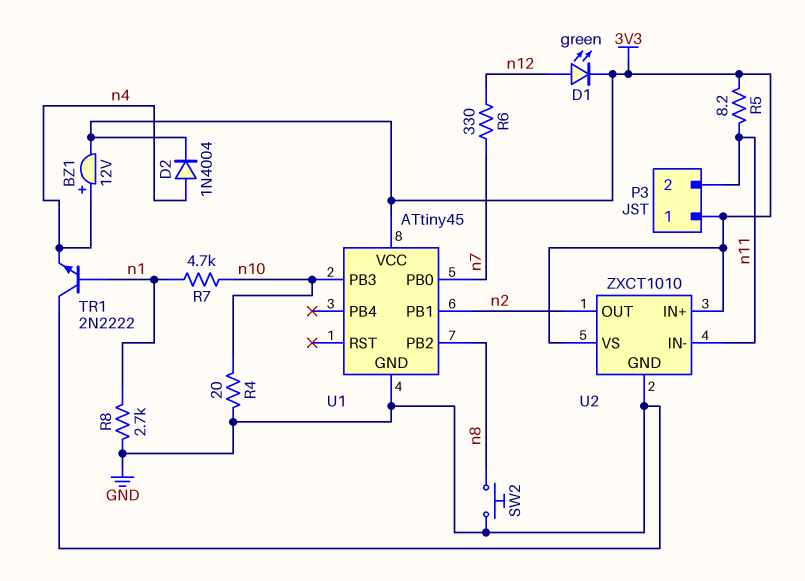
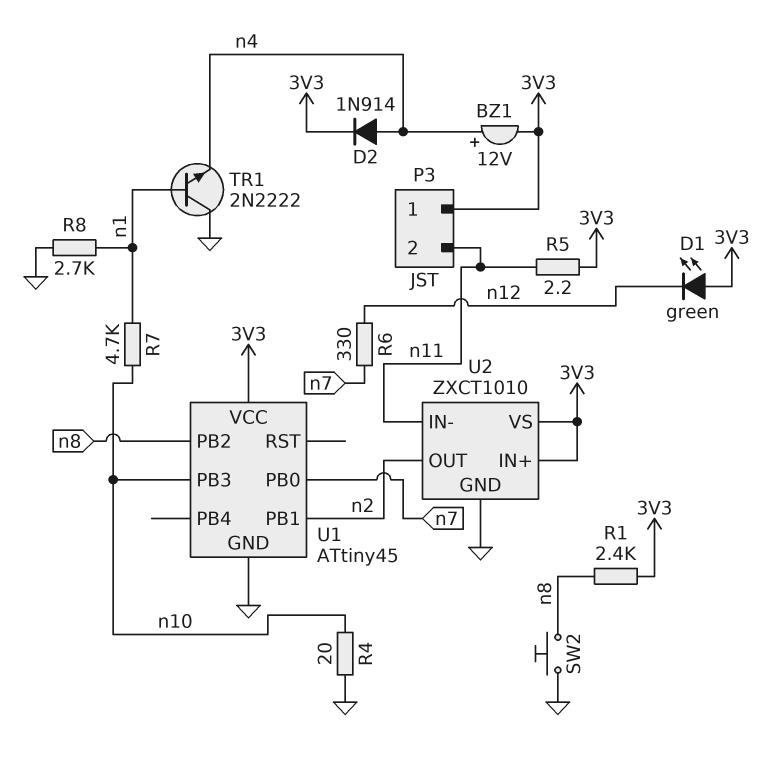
D1: LED green (A n12, K 3V3) -> LED green (A 3V3, K n12)
D2: diode 1N4004 (A n4, K 3V3) -> diode 1N914 (A n4, K 3V3)
R1: none -> 2.4k (3V3, n8)
R5: 8.2 (3V3, n11) -> 2.2 (3V3, n11)

